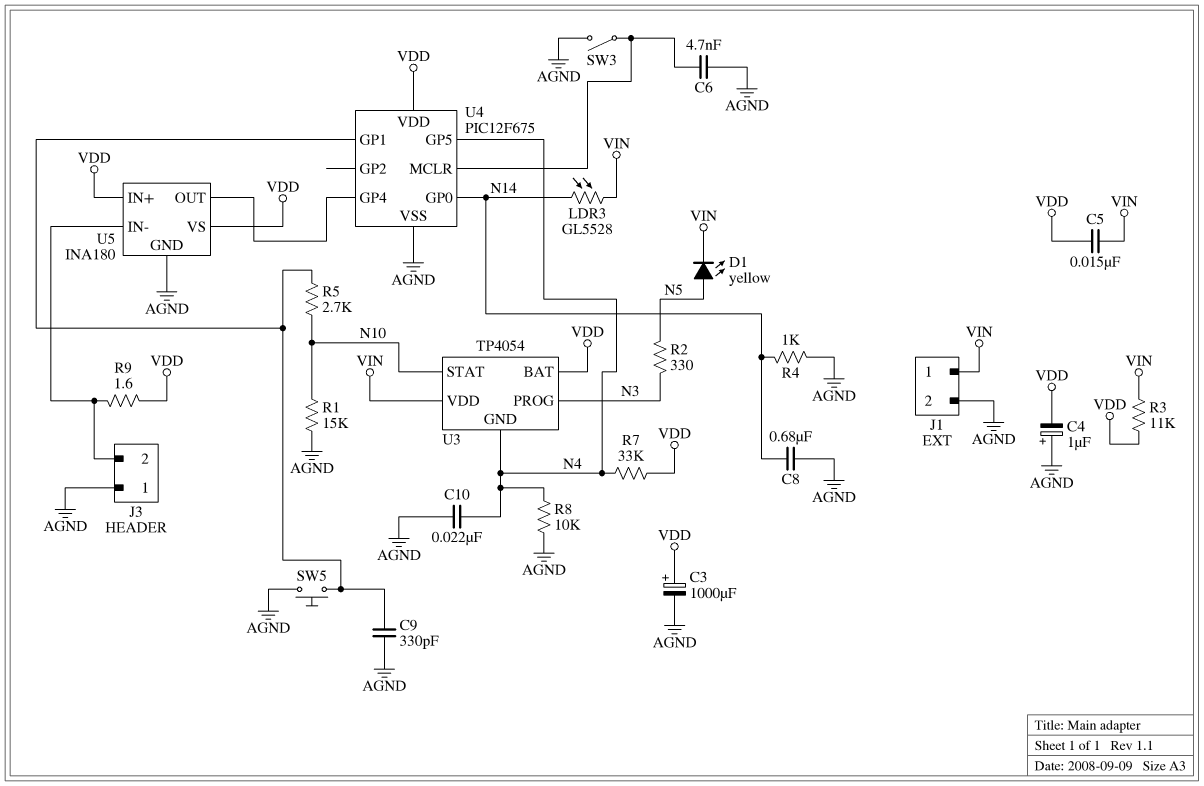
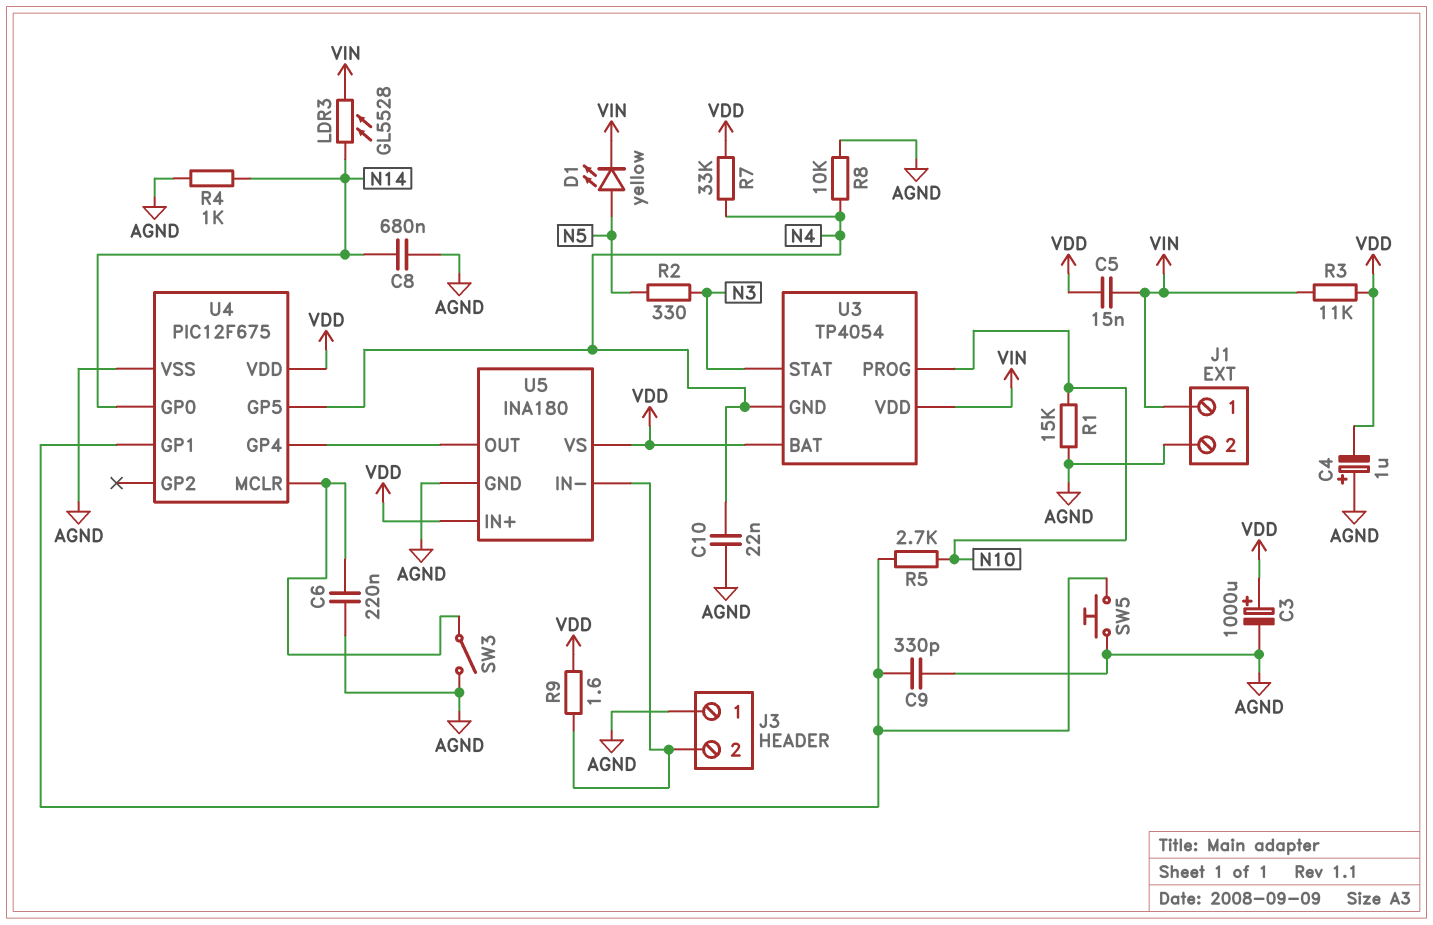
C6: 4.7nF (AGND, U4/MCLR) -> 220nF (AGND, U4/MCLR)
U3 pin PROG: N3 -> N10
U3 pin STAT: N10 -> N3

